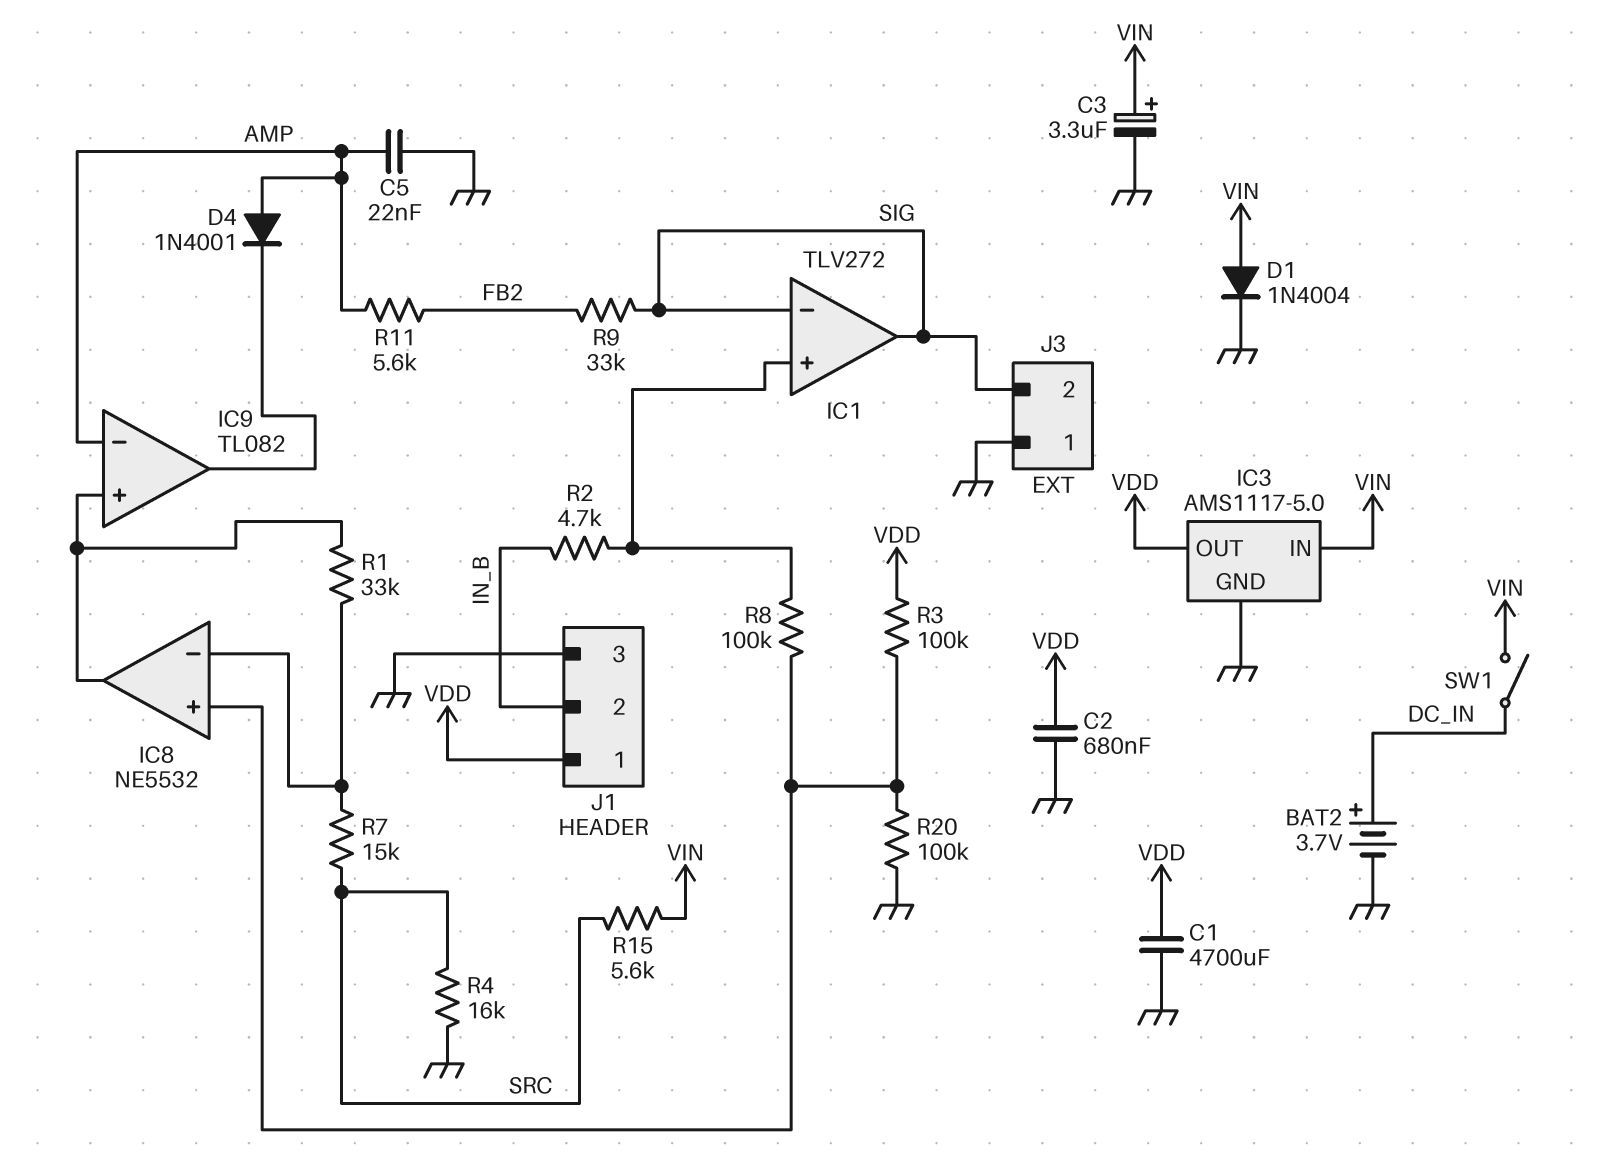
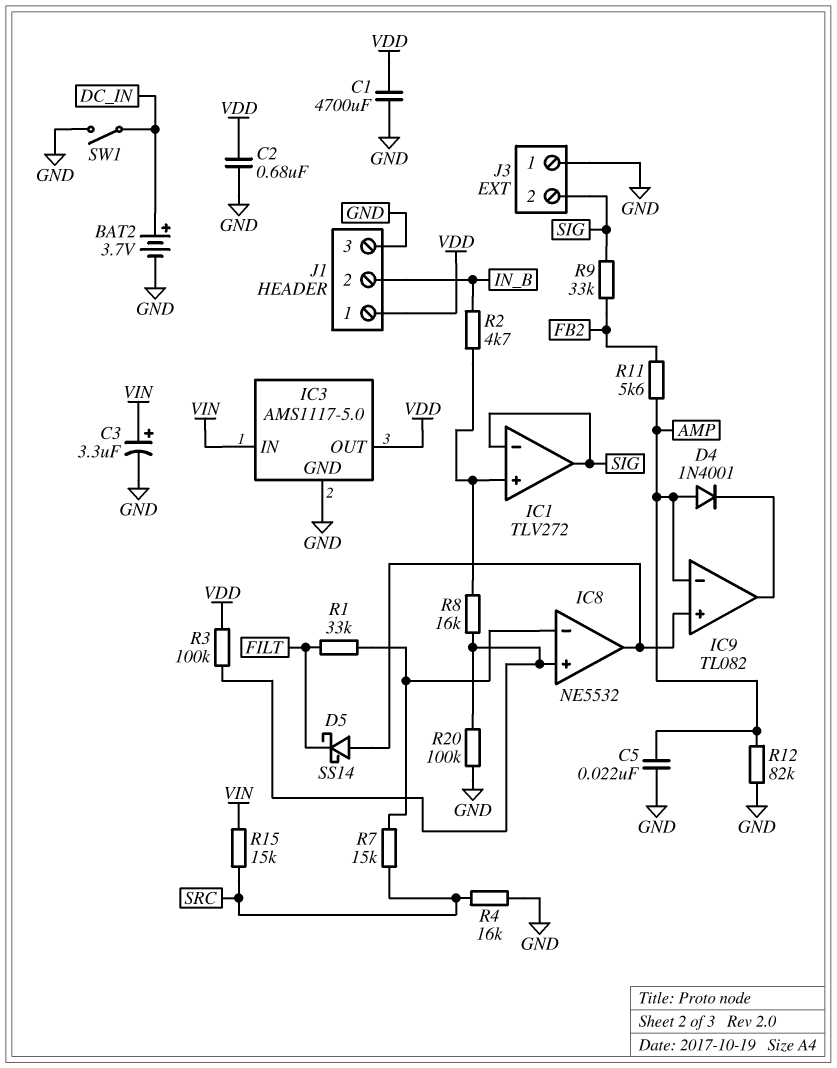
D1: diode 1N4004 (A VIN, K GND) -> none
D5: none -> schottky SS14 (A IC8/out, K FILT)
R1: 33k (IC8/in-, IC8/out) -> 33k (FILT, IC8/in-)
R8: 100k (IC1/in+, IC8/in+) -> 16k (IC1/in+, IC8/in+)
R12: none -> 82k (AMP, GND)
R15: 5.6k (SRC, VIN) -> 15k (SRC, VIN)
SW1: switch (DC_IN, VIN) -> switch (DC_IN, GND)

